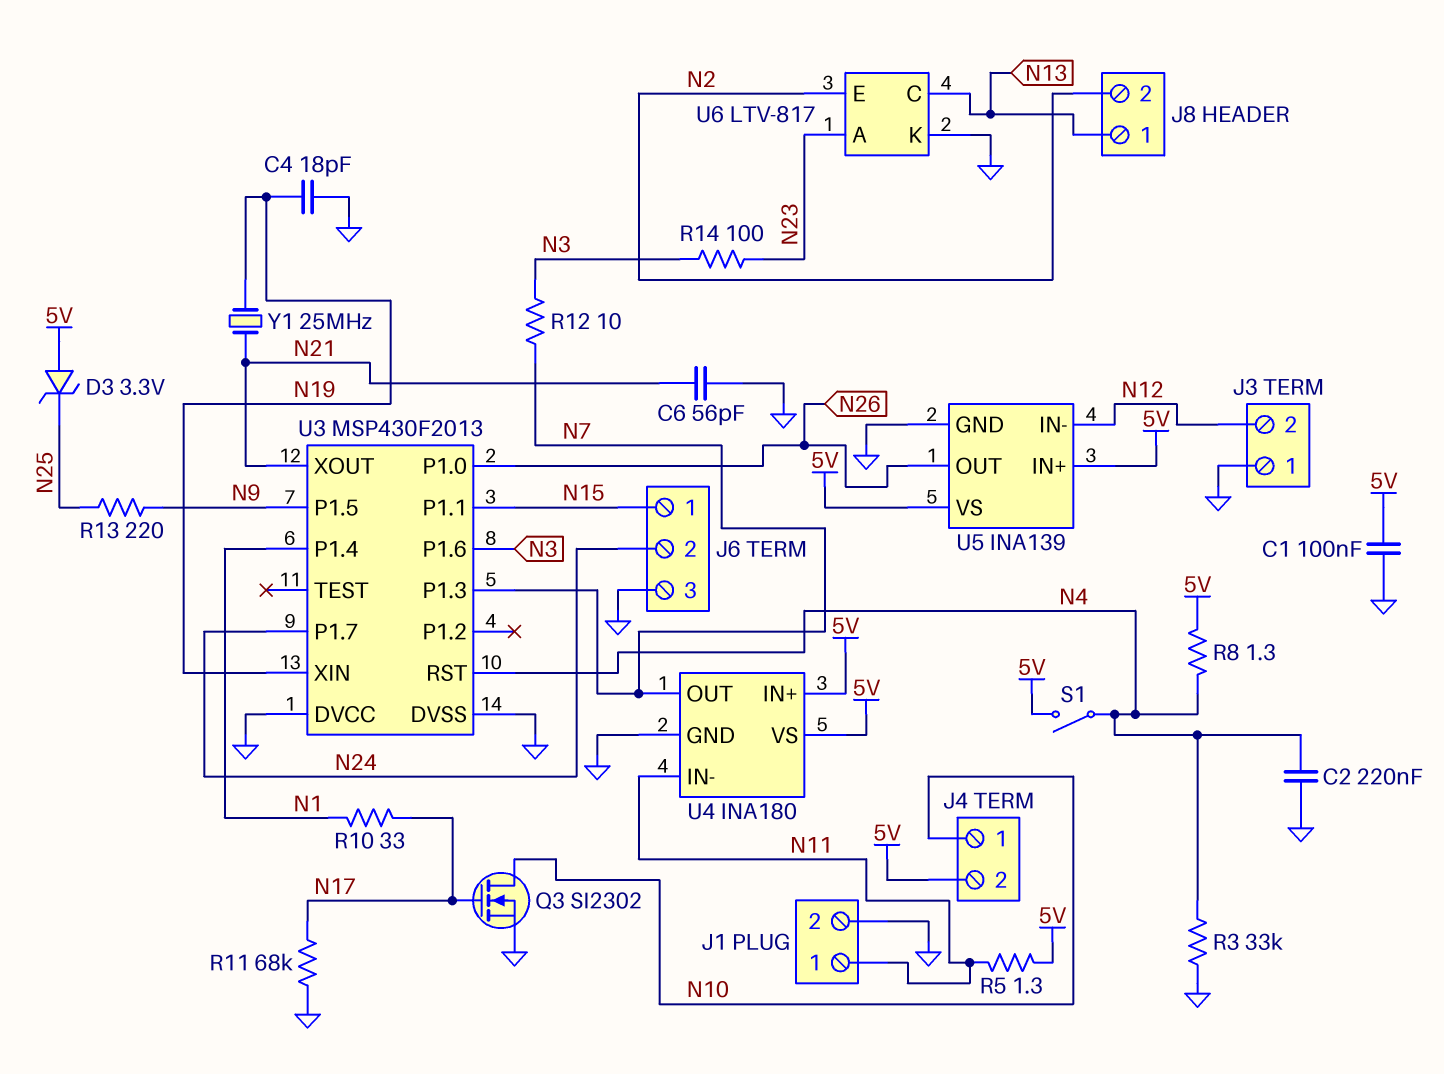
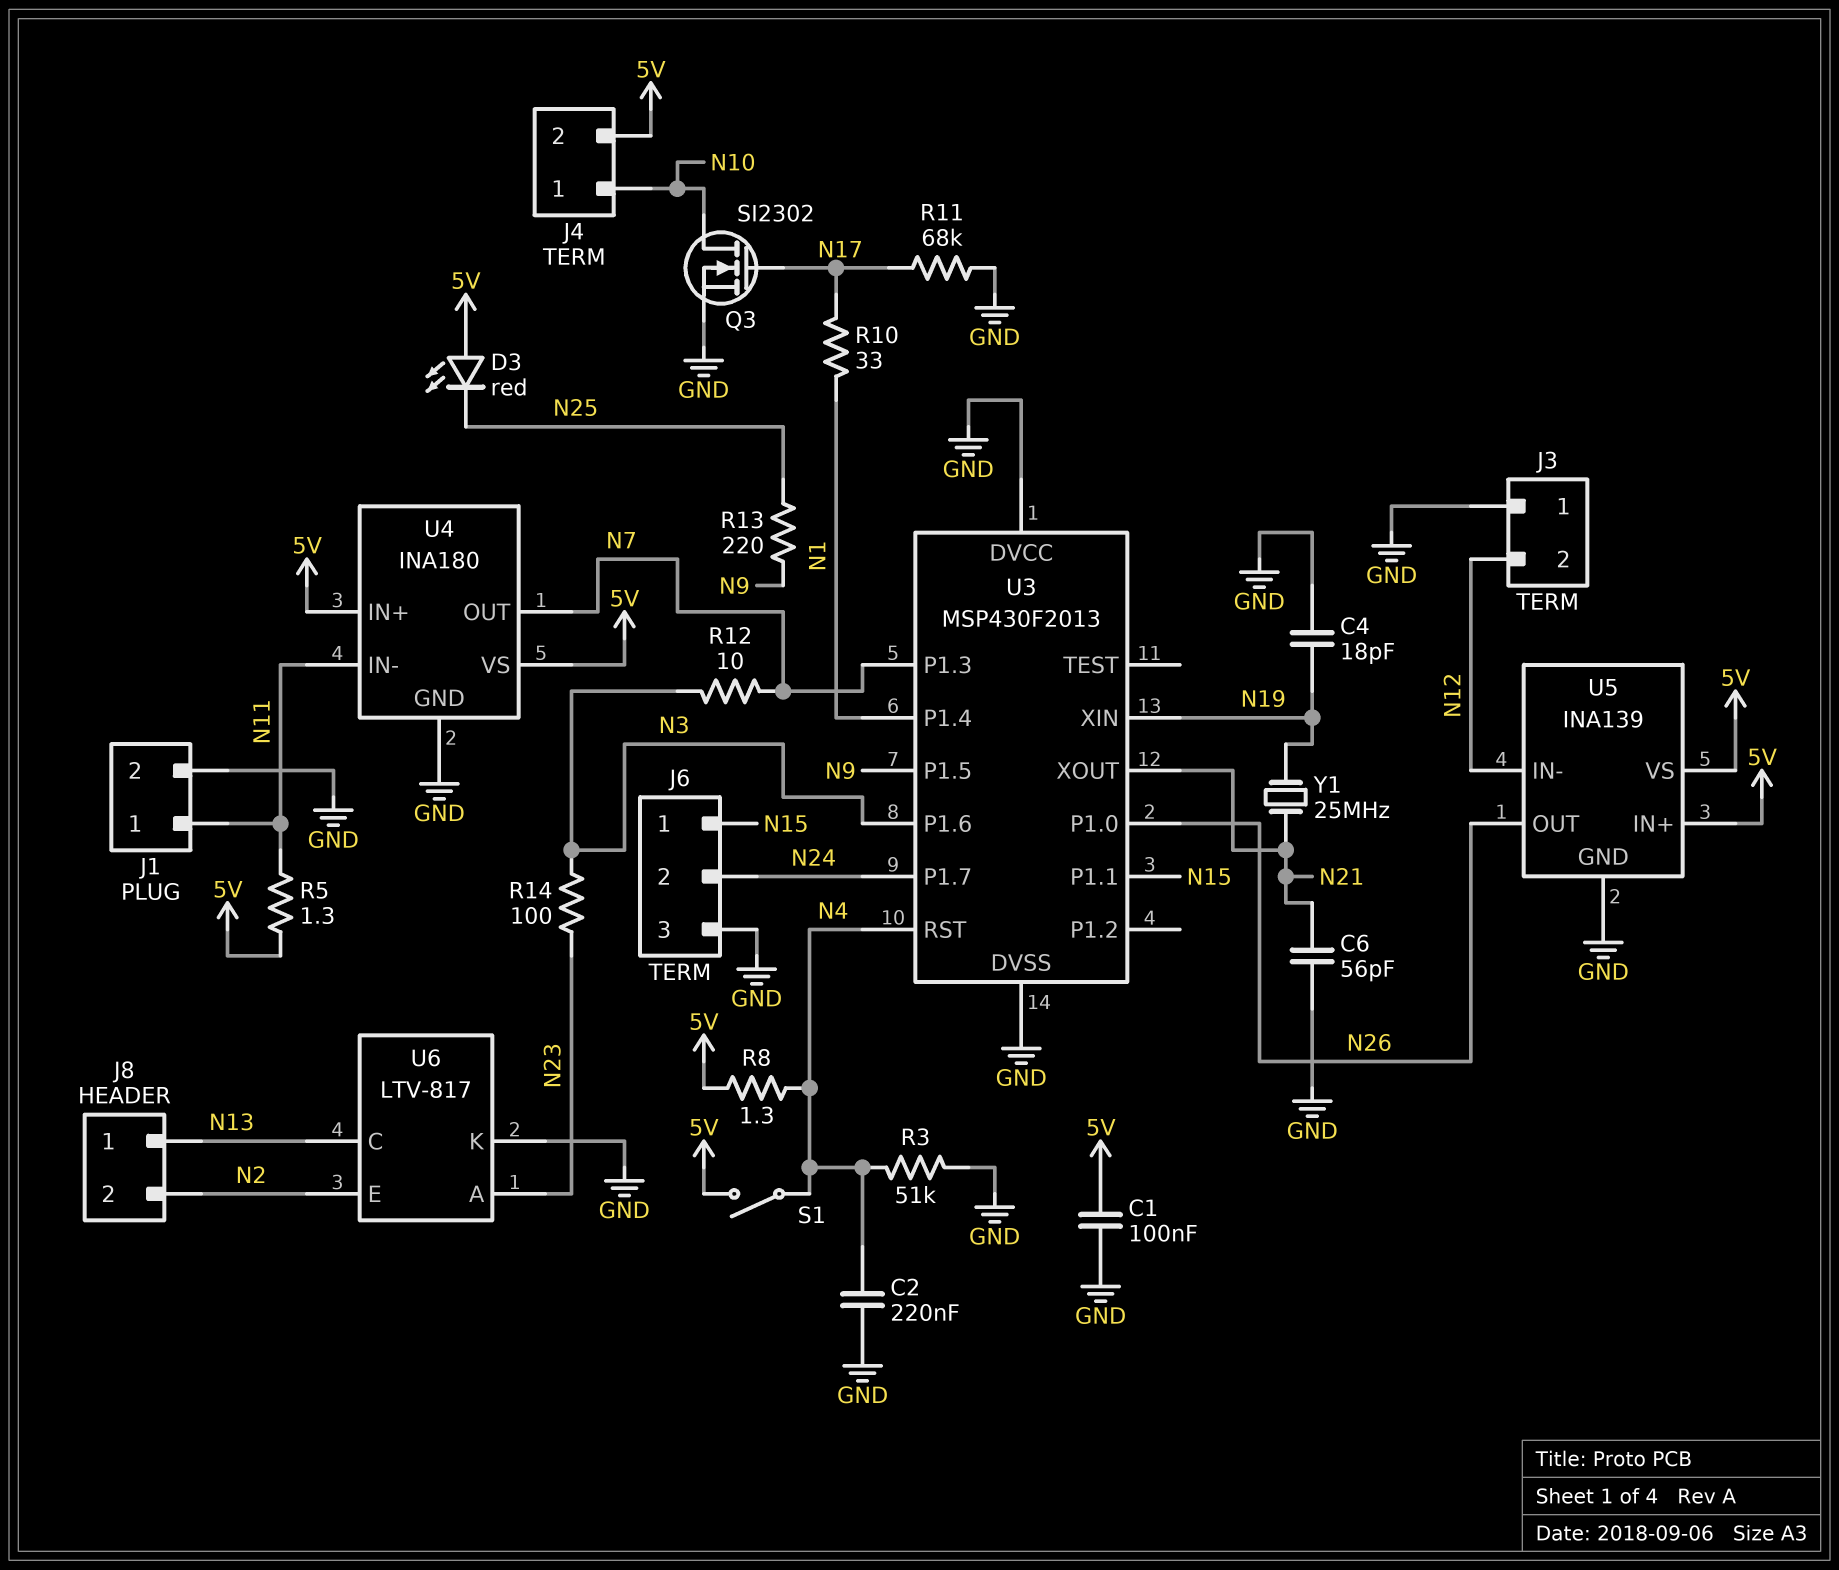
D3: zener 3.3V (A 5V, K N25) -> LED red (A 5V, K N25)
R3: 33k (GND, N4) -> 51k (GND, N4)

